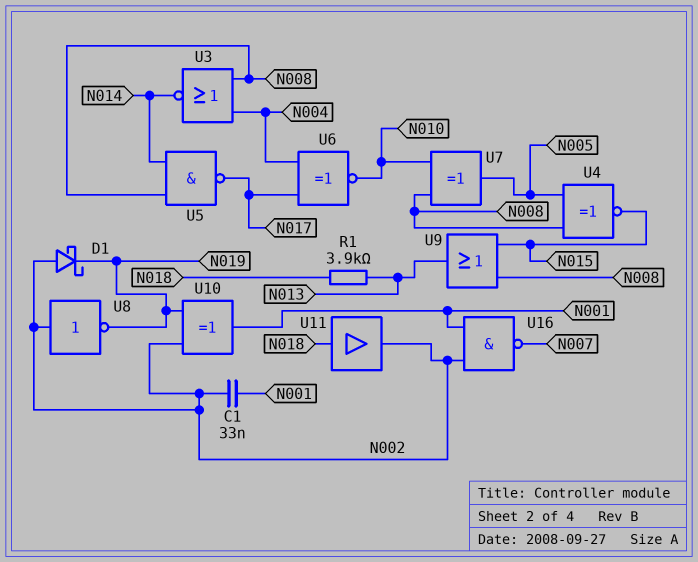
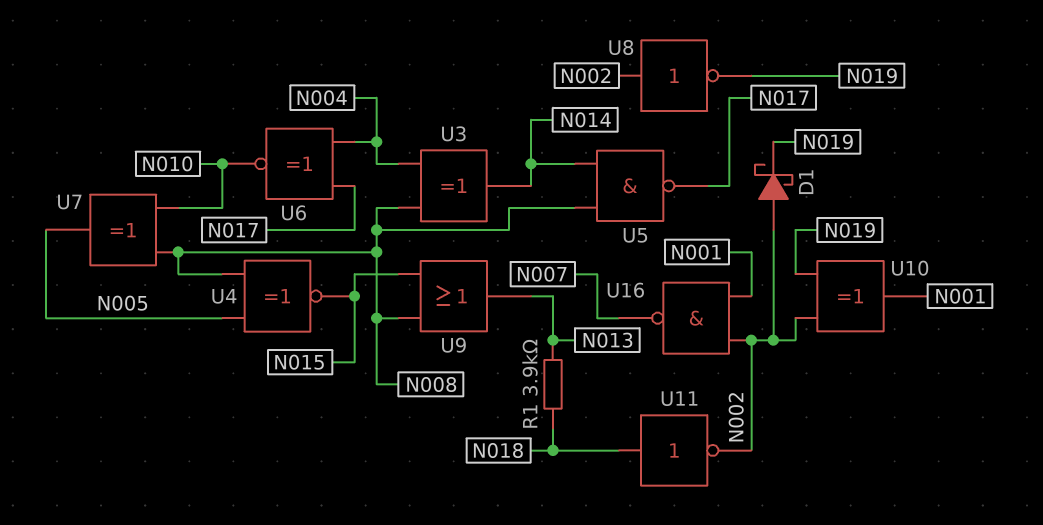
C1: 33nF (N001, N002) -> none
U3: NOR (in N004, in N008, out N014) -> XOR (in N004, in N008, out N014)
U11: buffer (in N018, out N002) -> NOT (in N018, out N002)

